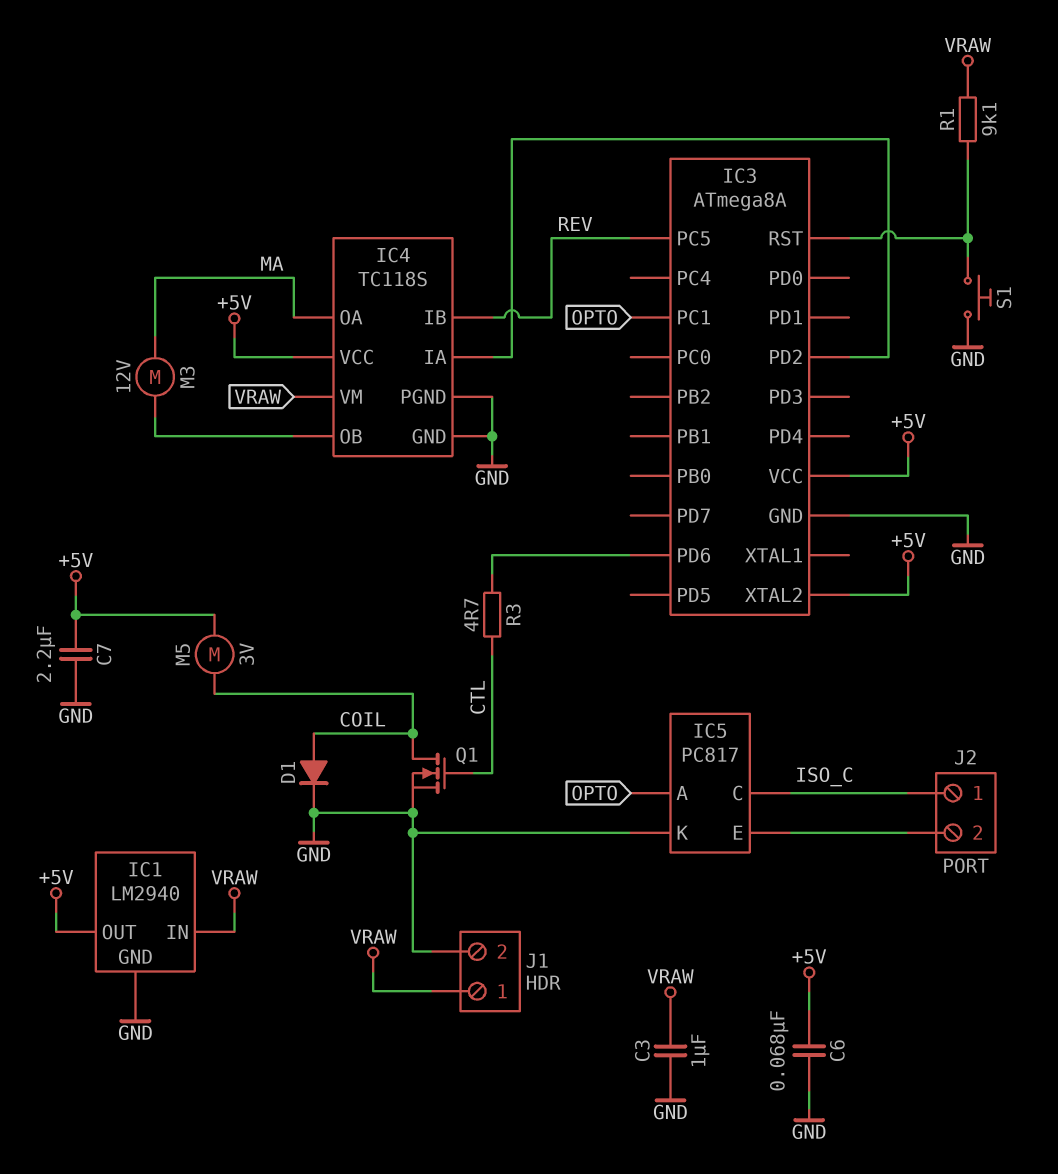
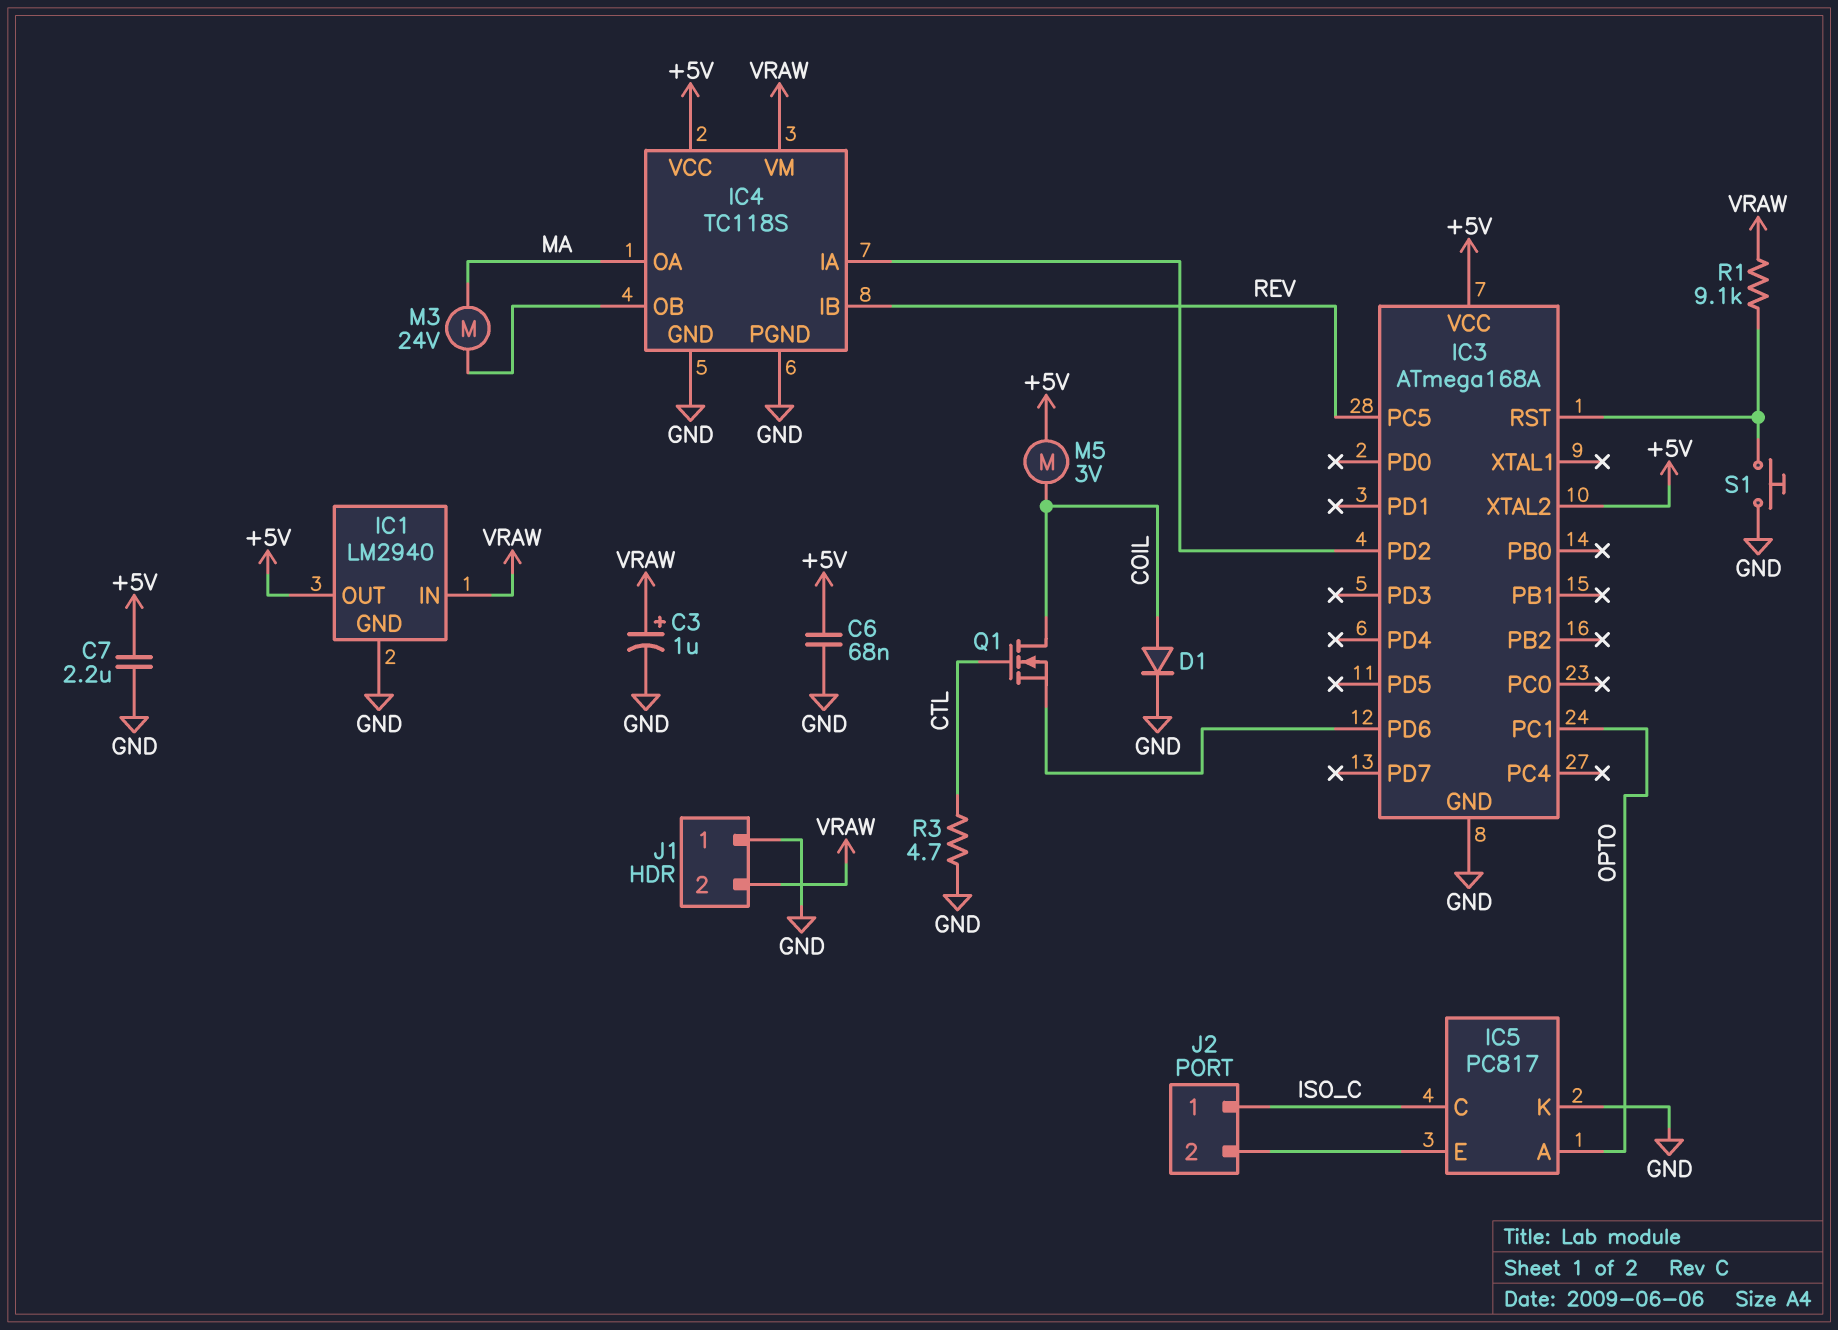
C3: 1uF (GND, VRAW) -> 1uF (plus VRAW, minus GND)
IC3: ATmega8A -> ATmega168A
J1 pin 1: VRAW -> GND
J1 pin 2: GND -> VRAW
M3: motor 12V (IC4/OB, MA) -> motor 24V (IC4/OB, MA)
Q1: NMOS (G CTL, D COIL, S GND) -> NMOS (G CTL, D COIL, S IC3/PD6)
R3: 4.7 (CTL, IC3/PD6) -> 4.7 (CTL, GND)

